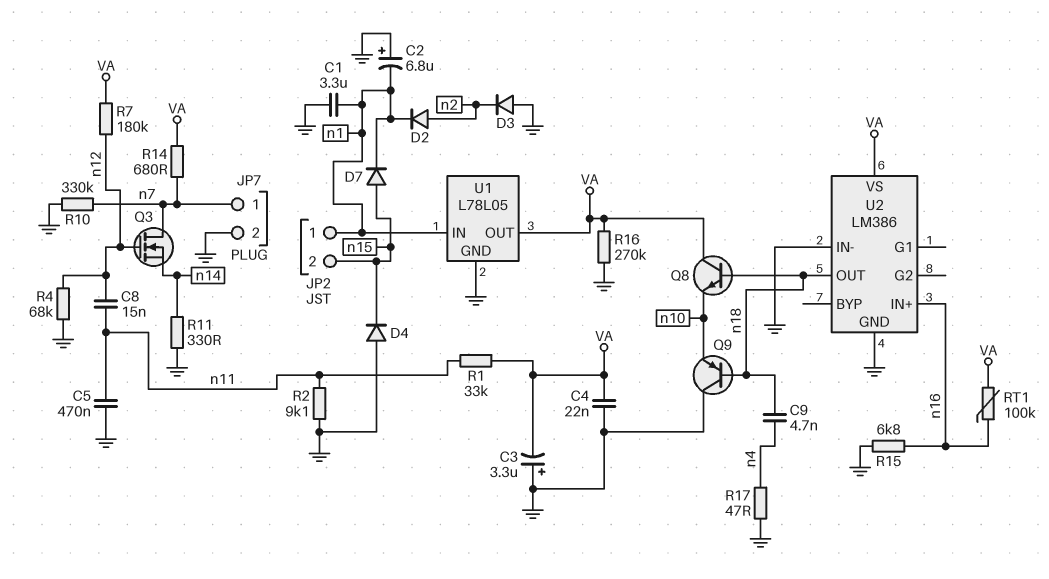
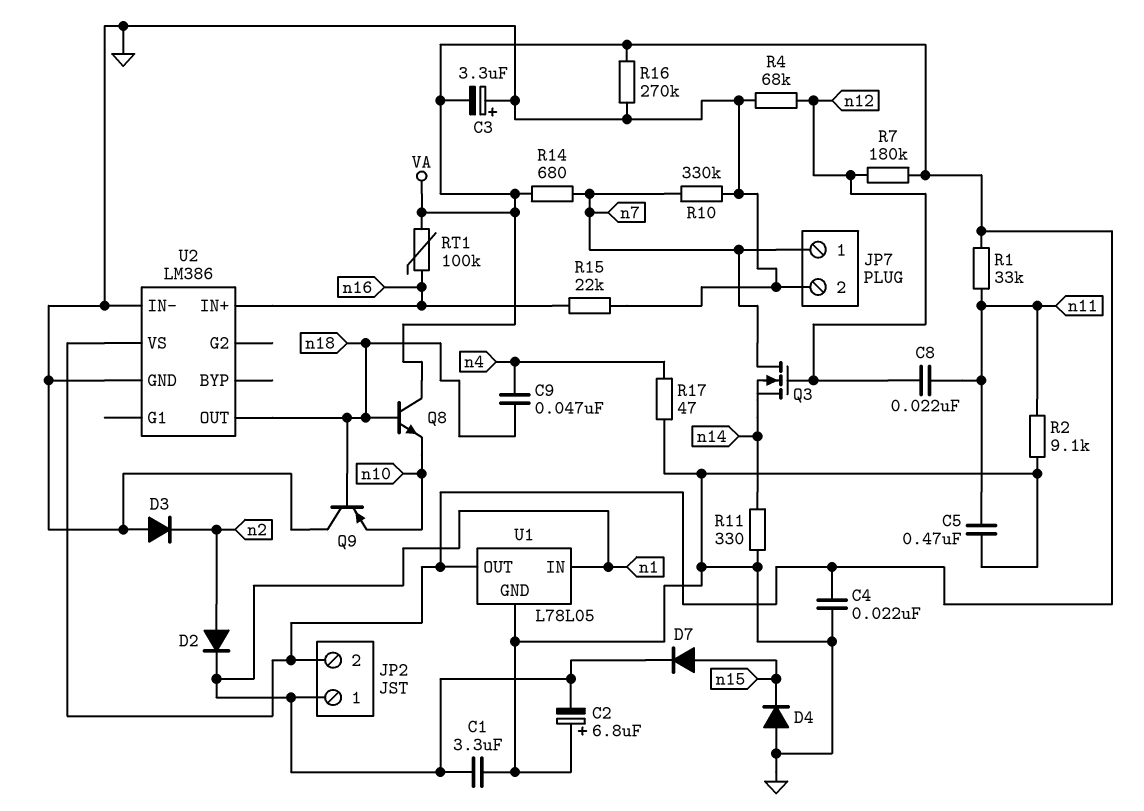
C8: 15nF (n11, n12) -> 22nF (n11, n12)
C9: 4.7nF (n4, n18) -> 47nF (n4, n18)
JP2 pin 2: n15 -> VA
R15: 6.8k (GND, n16) -> 22k (GND, n16)

